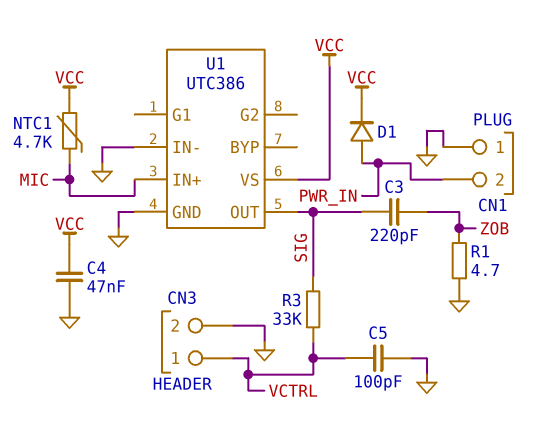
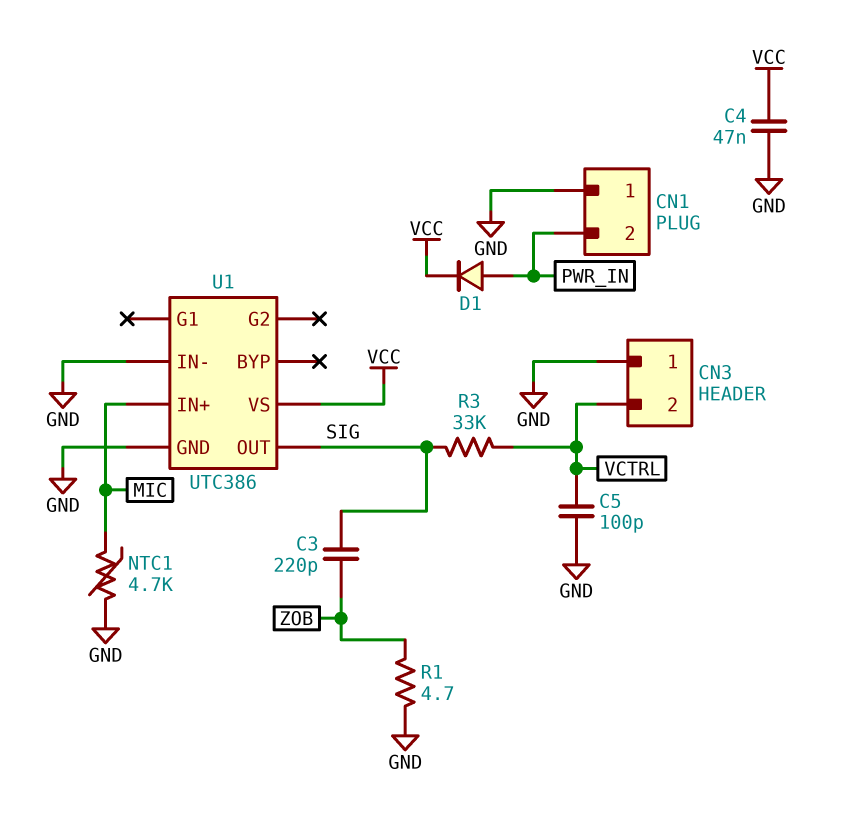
CN3 pin 1: VCTRL -> GND
CN3 pin 2: GND -> VCTRL
NTC1: 4.7k (MIC, VCC) -> 4.7k (GND, MIC)

